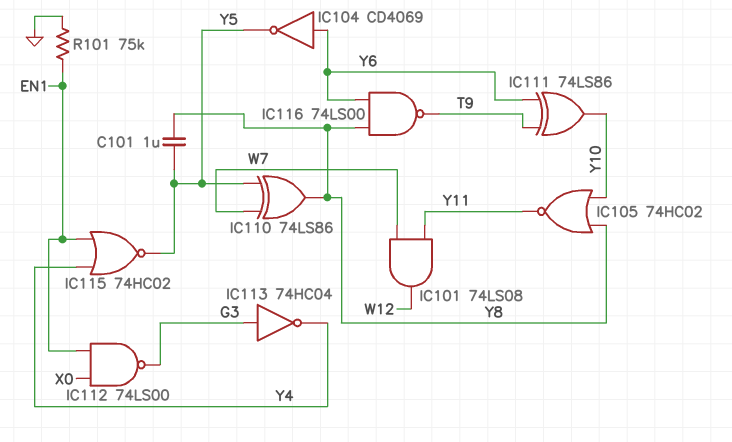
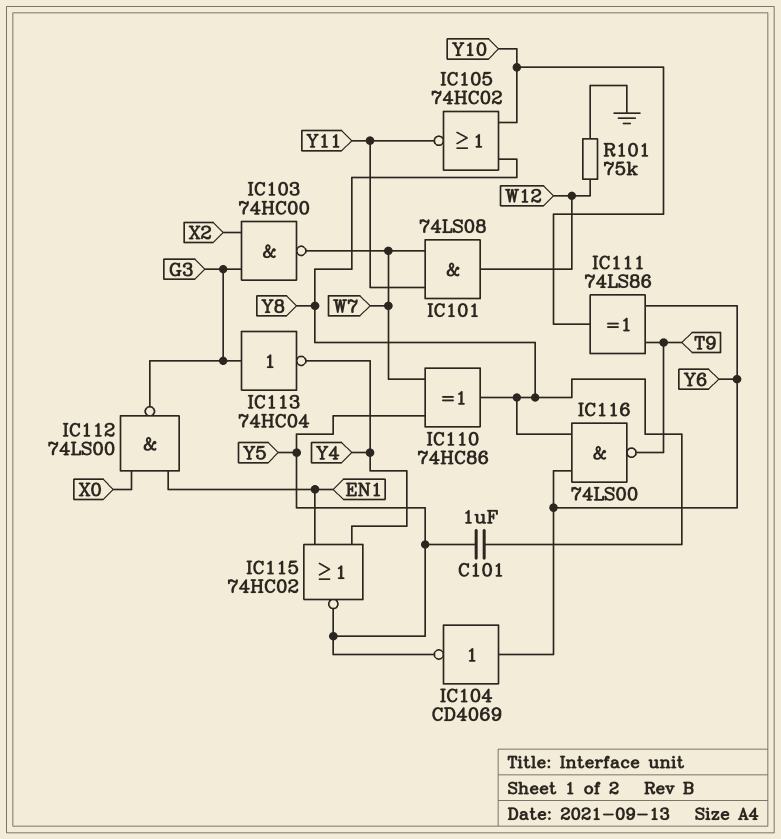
IC103: none -> NAND 74HC00 (in G3, in X2, out W7)
IC110: XOR 74LS86 (in W7, in Y5, out Y8) -> XOR 74HC86 (in W7, in Y5, out Y8)
R101: 75k (EN1, GND) -> 75k (GND, W12)

